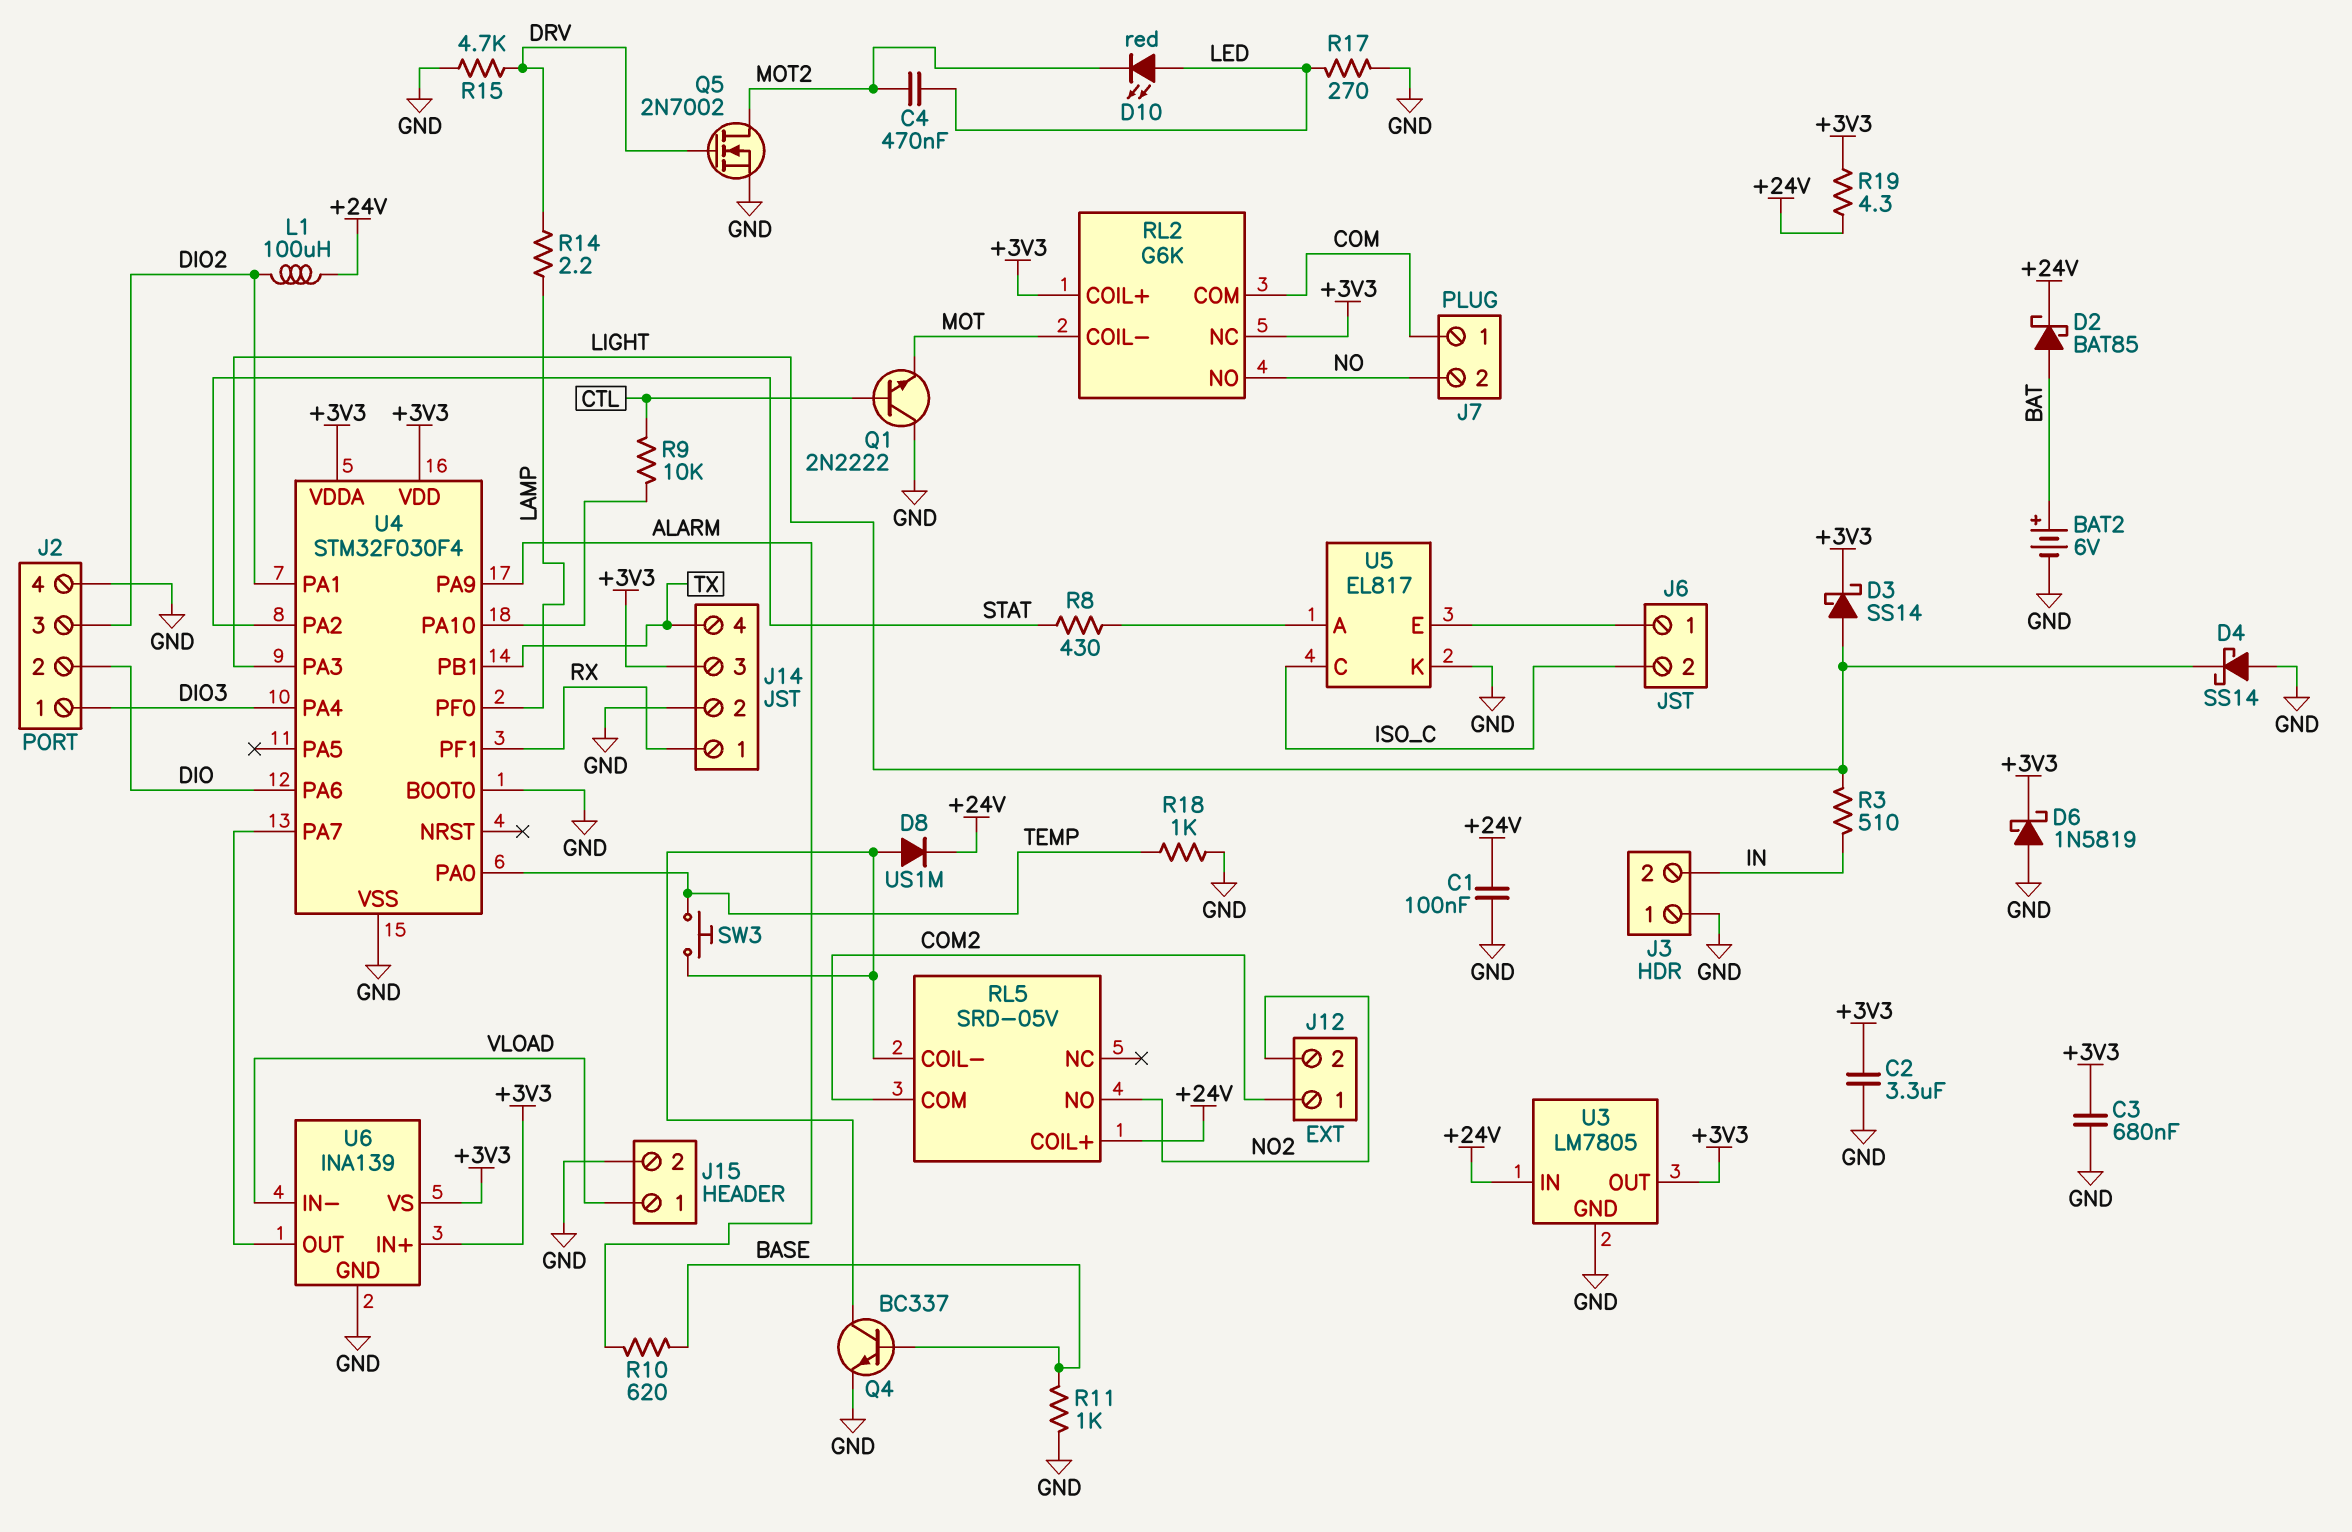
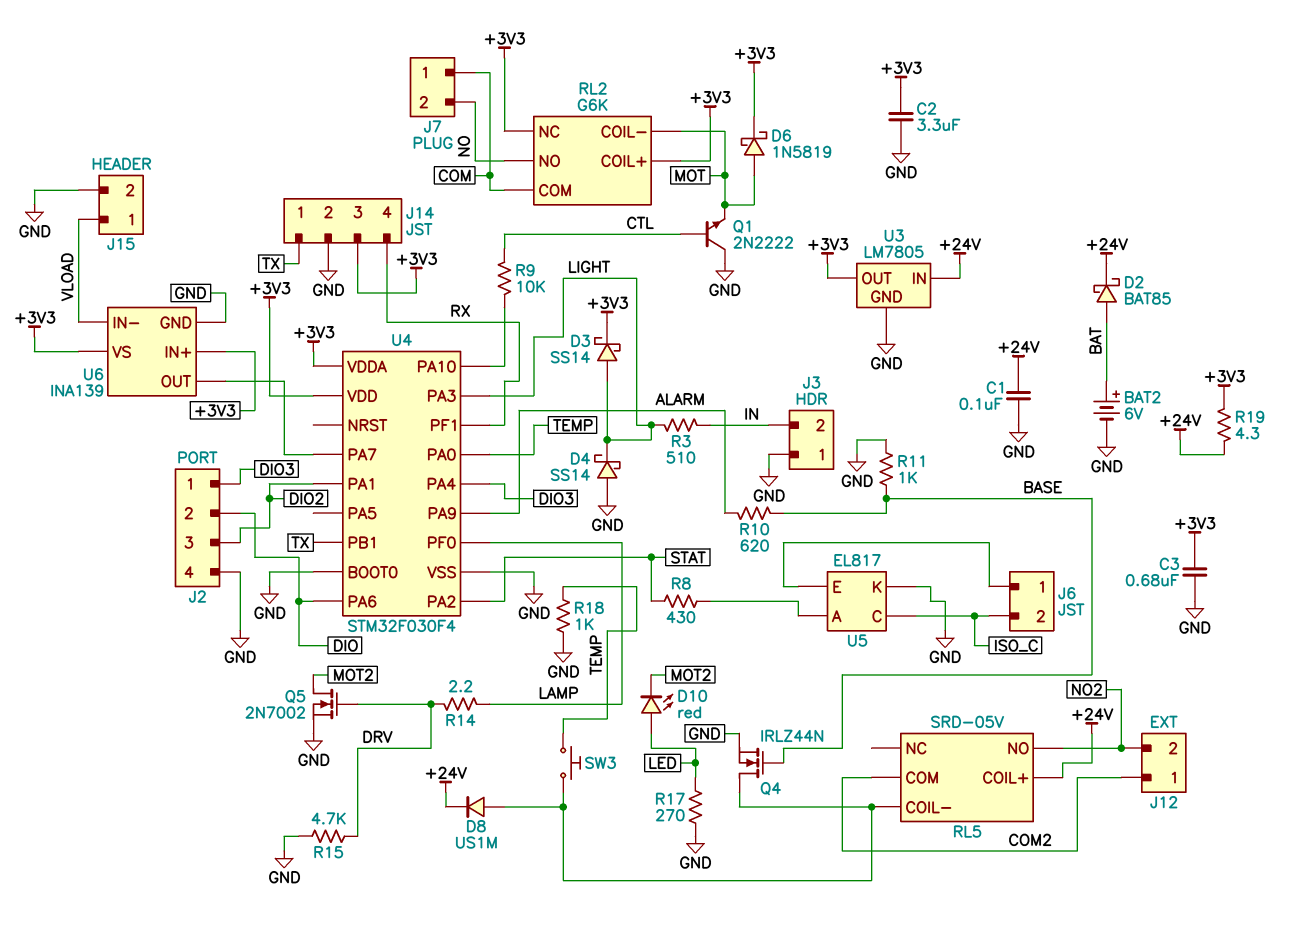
C4: 470nF (LED, MOT2) -> none
D6: schottky 1N5819 (A GND, K +3V3) -> schottky 1N5819 (A MOT, K +3V3)
J14 pin 1: RX -> TX
J14 pin 4: TX -> RX
L1: 100uH (+24V, DIO2) -> none
Q4: NPN BC337 (B BASE, C RL5/COIL-, E GND) -> NMOS IRLZ44N (G BASE, D RL5/COIL-, S GND)

